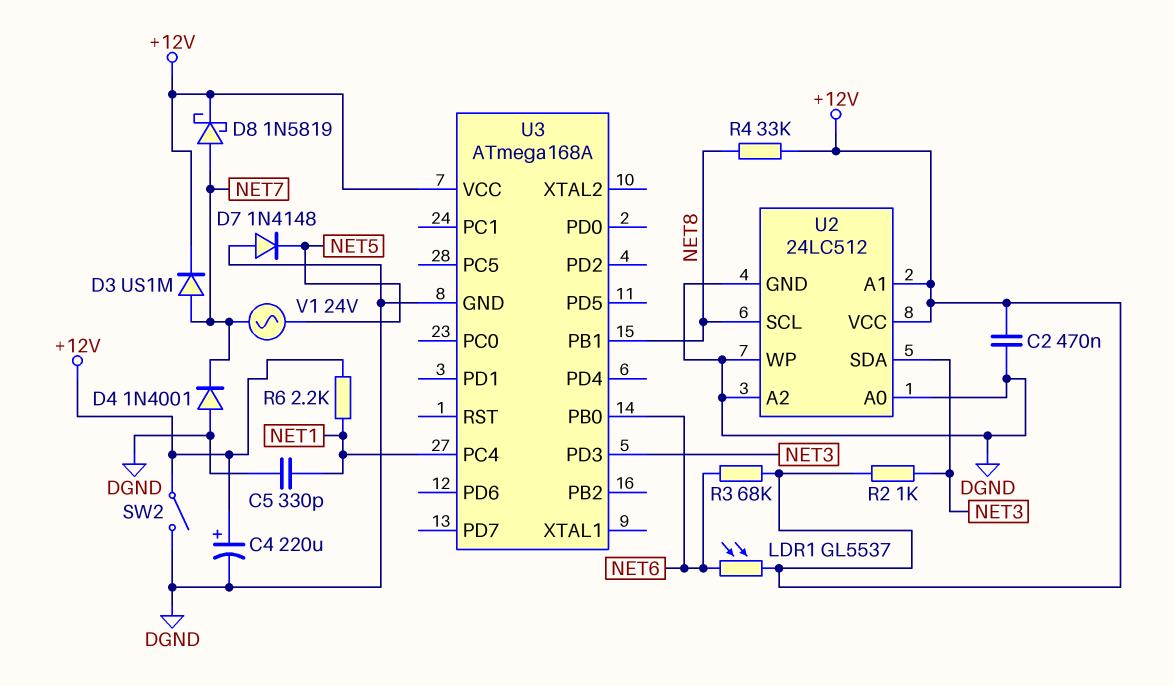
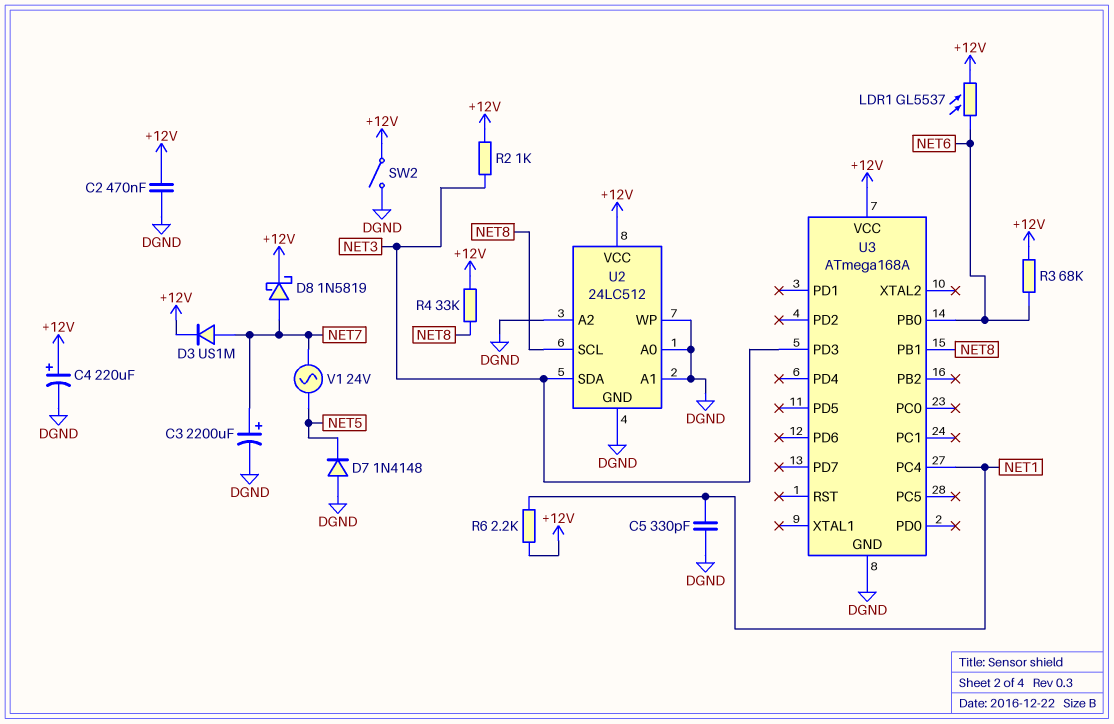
C3: none -> 2200uF (plus NET7, minus DGND)
D4: diode 1N4001 (A DGND, K NET7) -> none
U2 pin A1: +12V -> DGND

